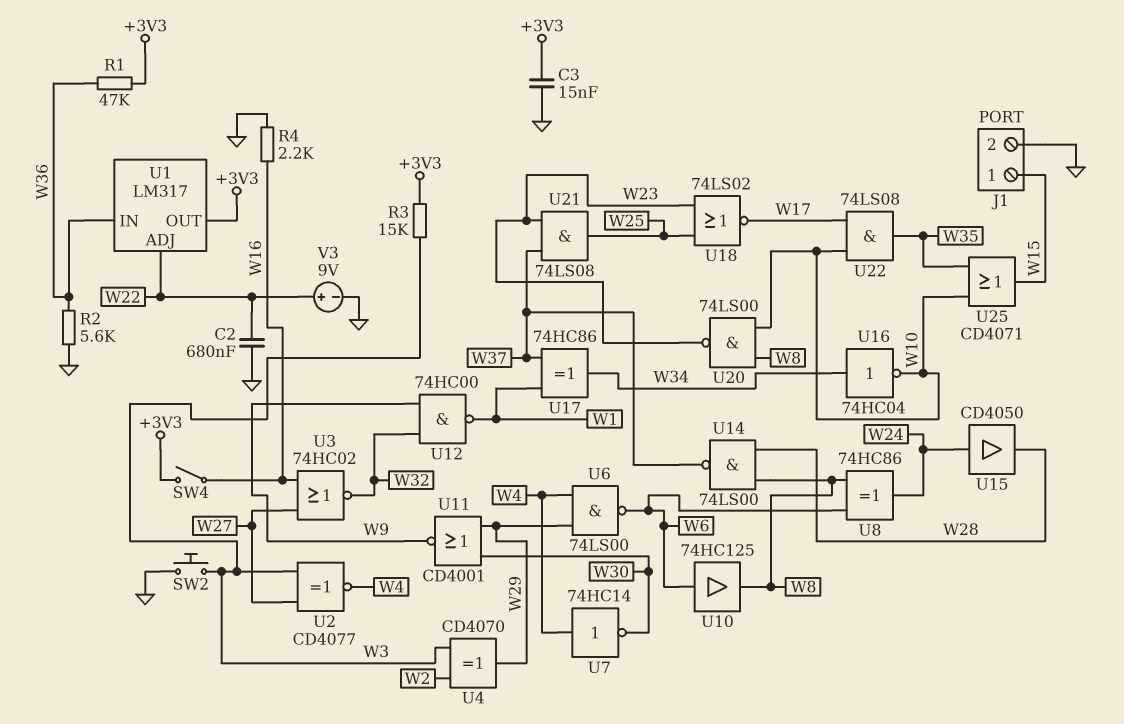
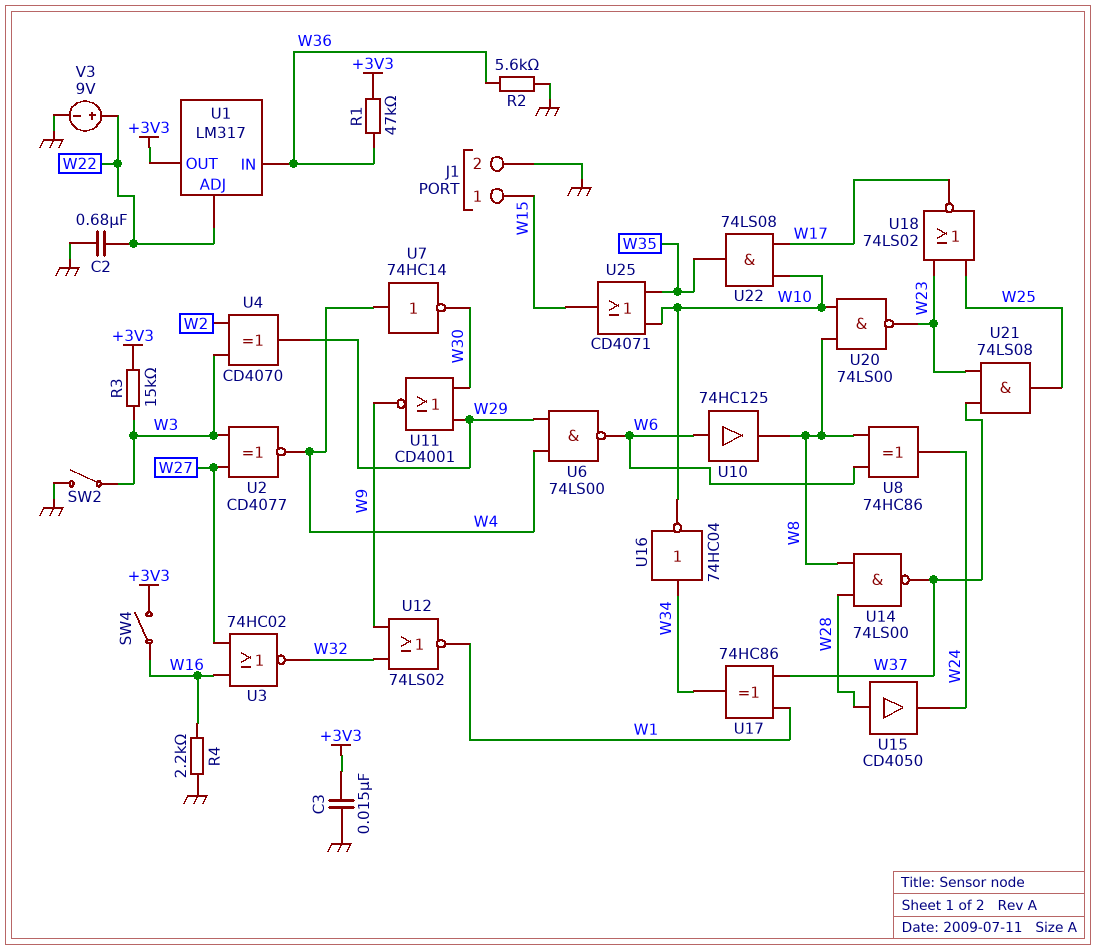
SW2: button (GND, W3) -> switch (GND, W3)
U12: NAND 74HC00 (in W9, in W32, out W1) -> NOR 74LS02 (in W9, in W32, out W1)
U15: buffer CD4050 (in W24, out W28) -> buffer CD4050 (in W28, out W24)

